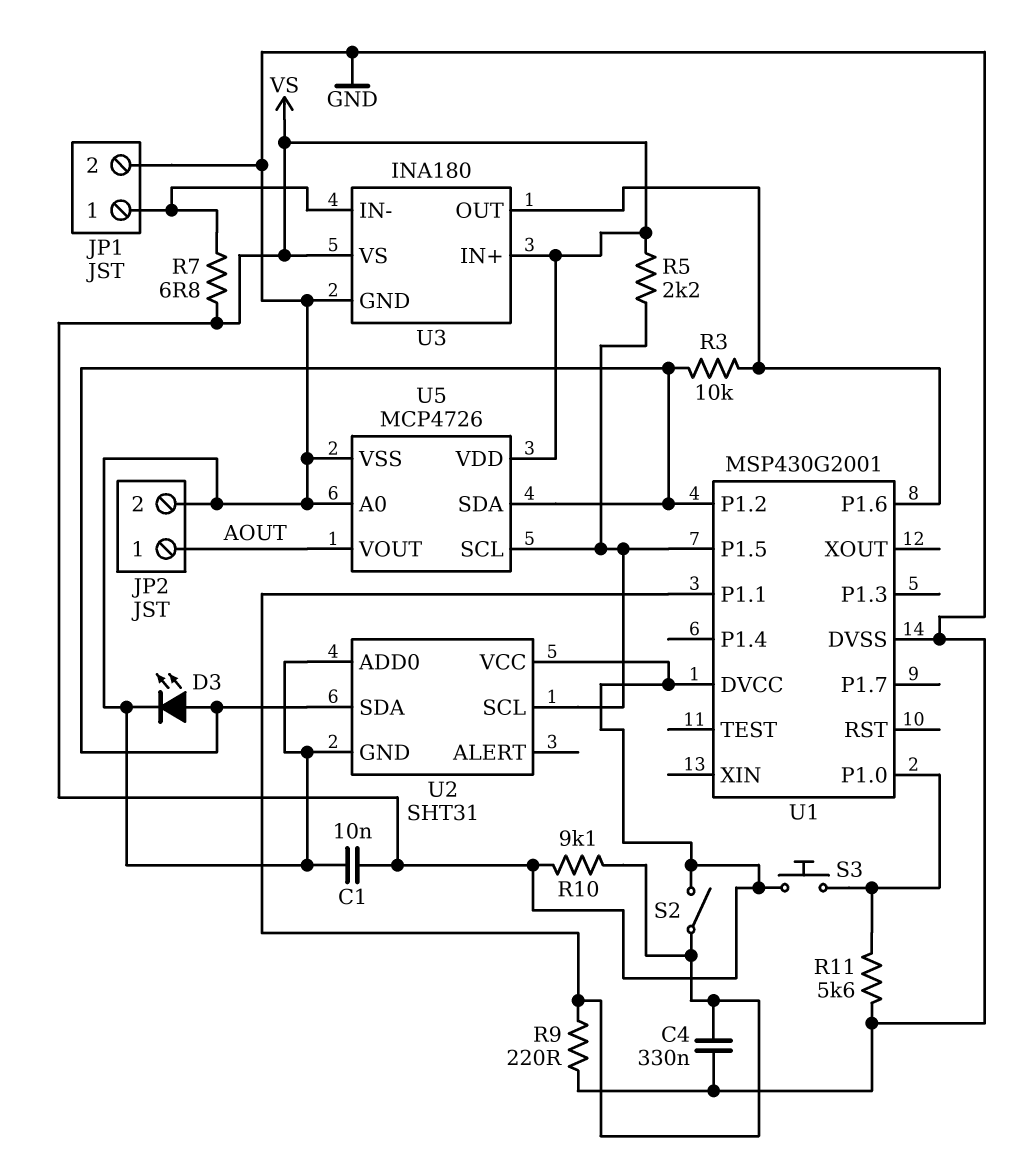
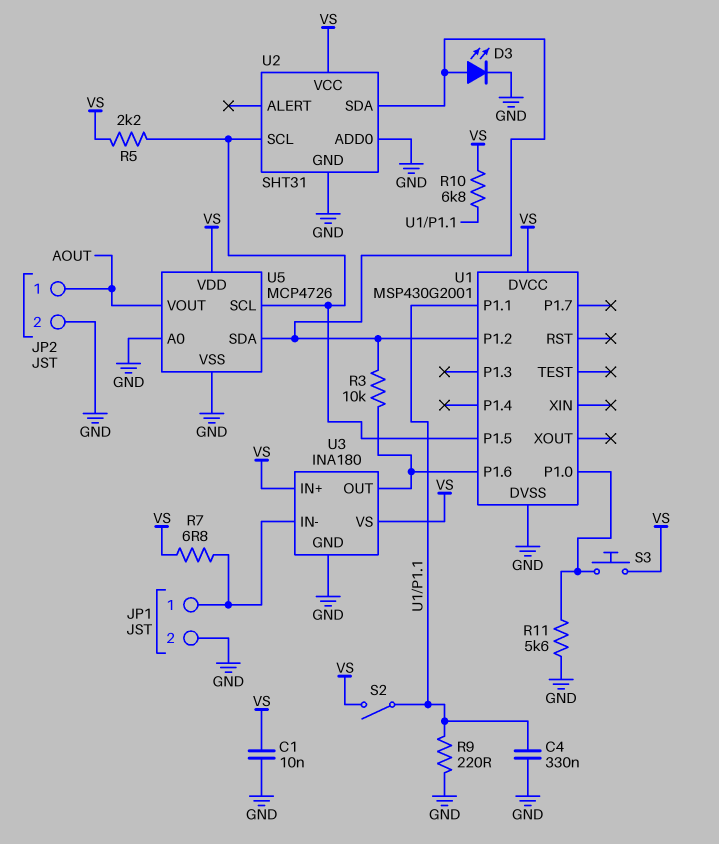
R10: 9.1k (U1/P1.1, VS) -> 6.8k (U1/P1.1, VS)

